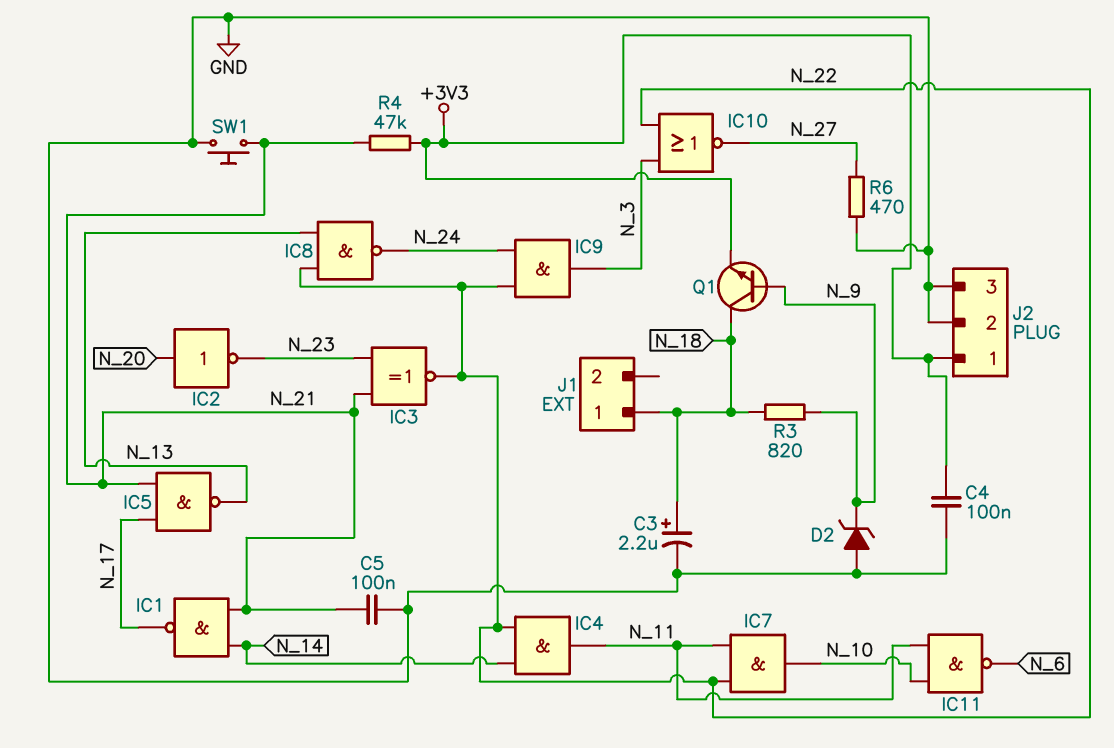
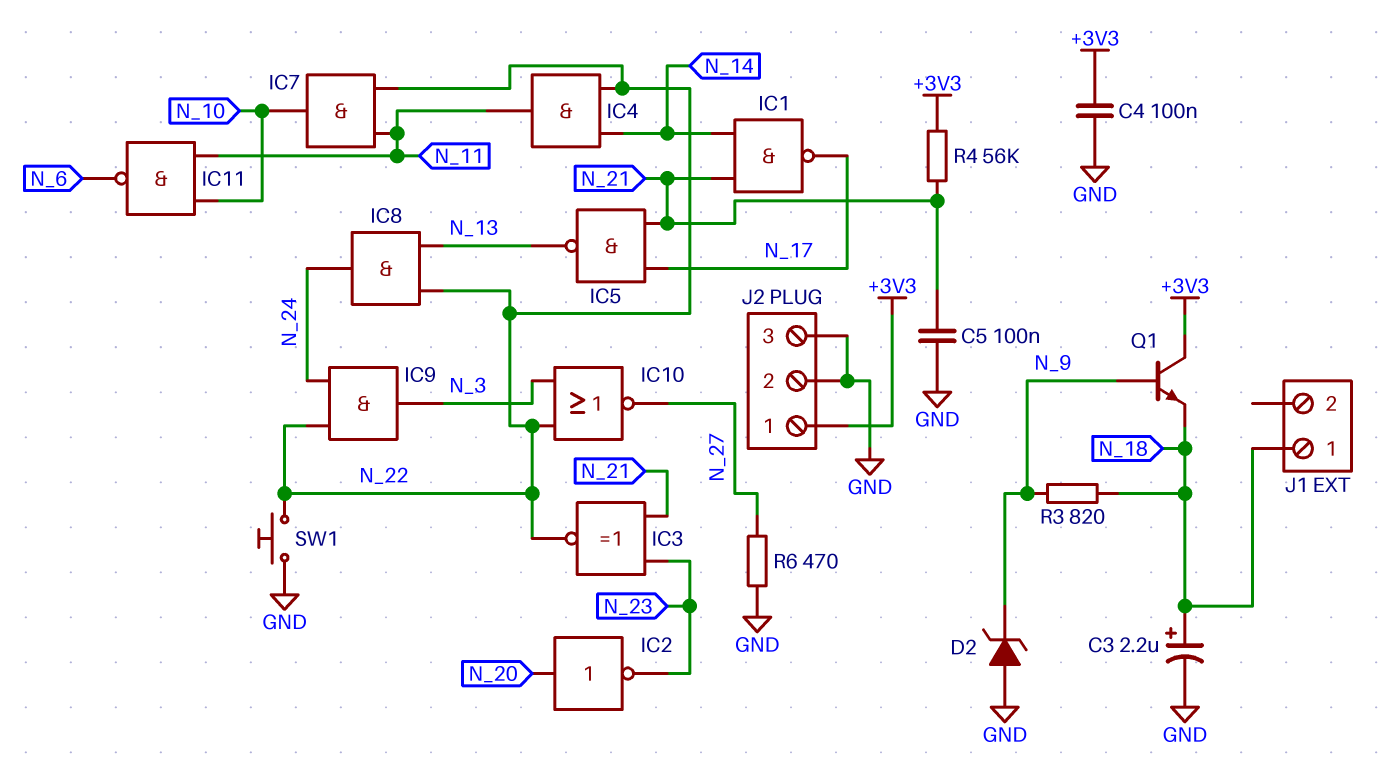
IC8: NAND (in N_13, in N_22, out N_24) -> AND (in N_13, in N_22, out N_24)
Q1: NPN (B N_9, C N_18, E +3V3) -> NPN (B N_9, C +3V3, E N_18)
R4: 47k (+3V3, N_21) -> 56k (+3V3, N_21)
SW1: button (GND, N_21) -> button (GND, N_22)

